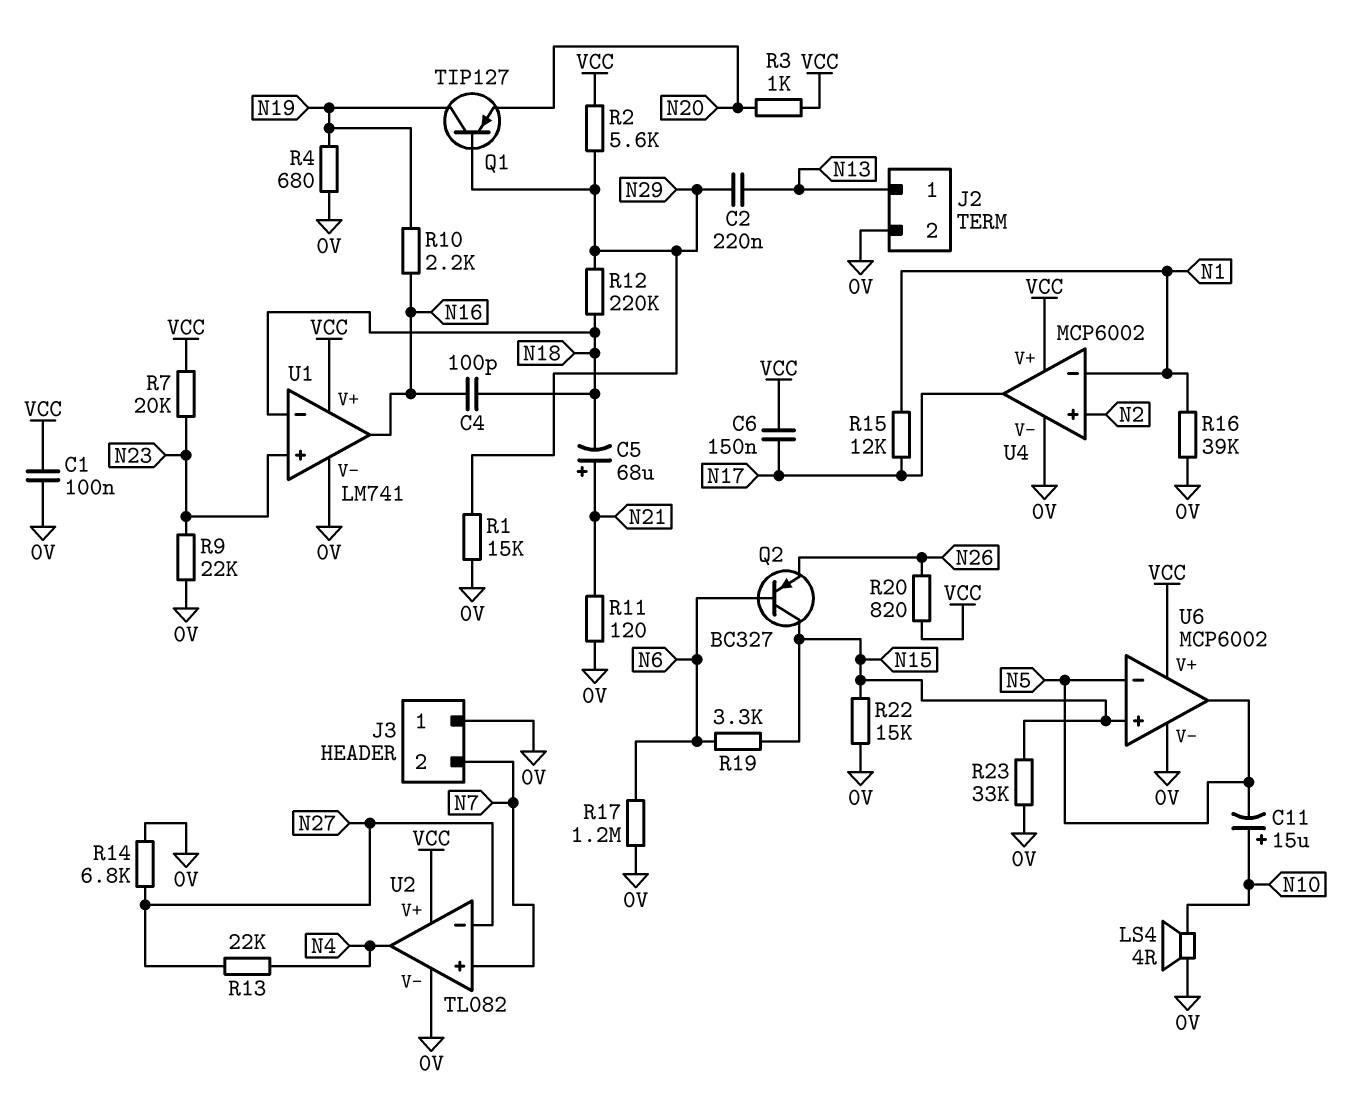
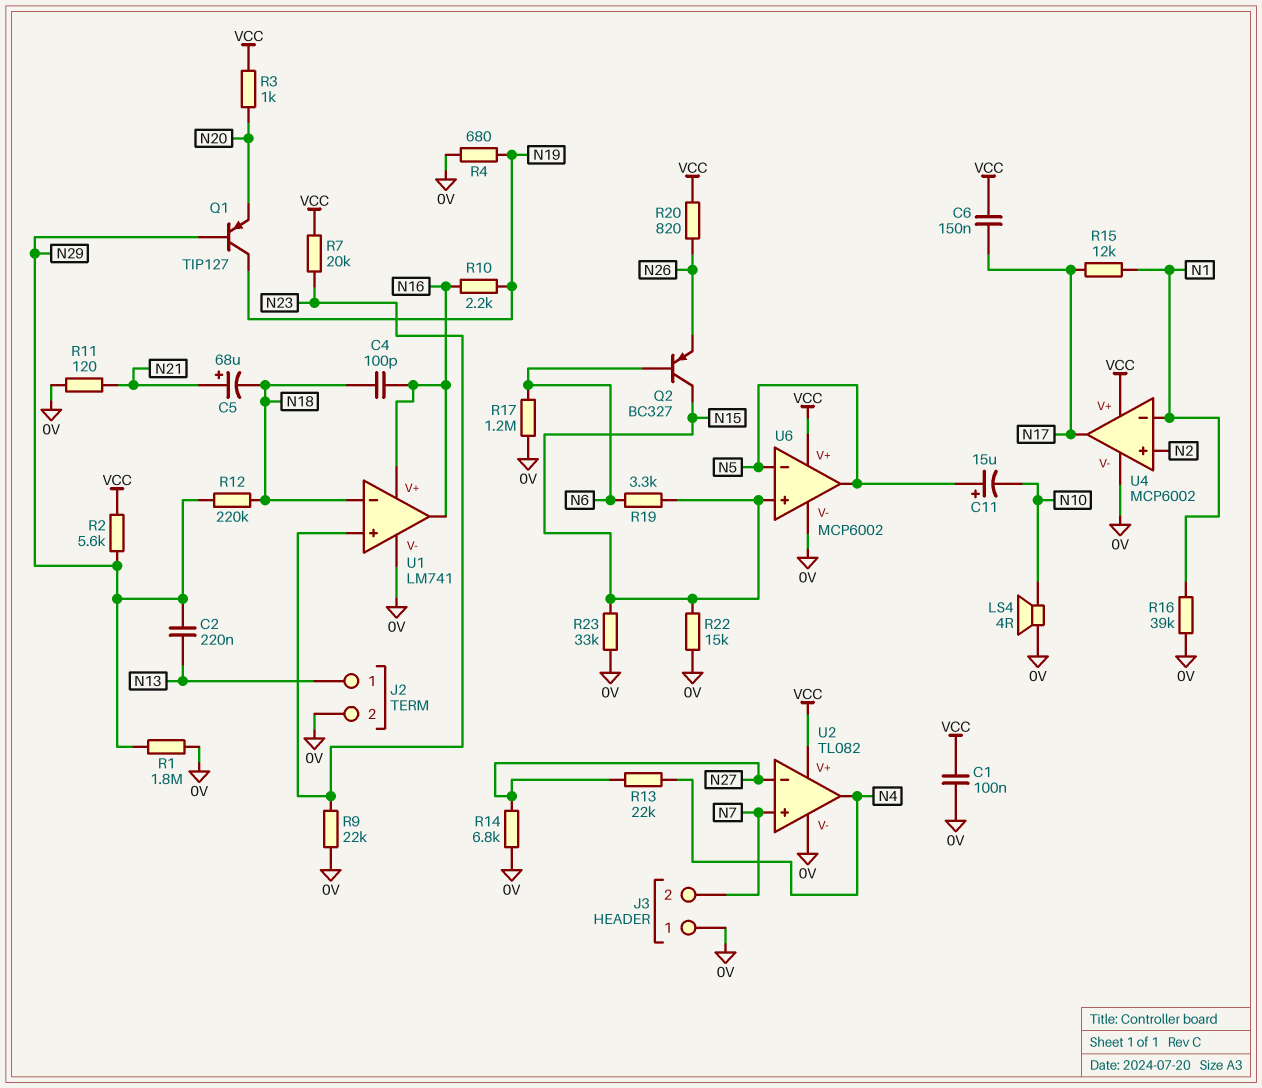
C11: 15uF (plus N10, minus N5) -> 15uF (plus N5, minus N10)
R1: 15k (0V, N29) -> 1.8M (0V, N29)
U1 pin V+: VCC -> N16

